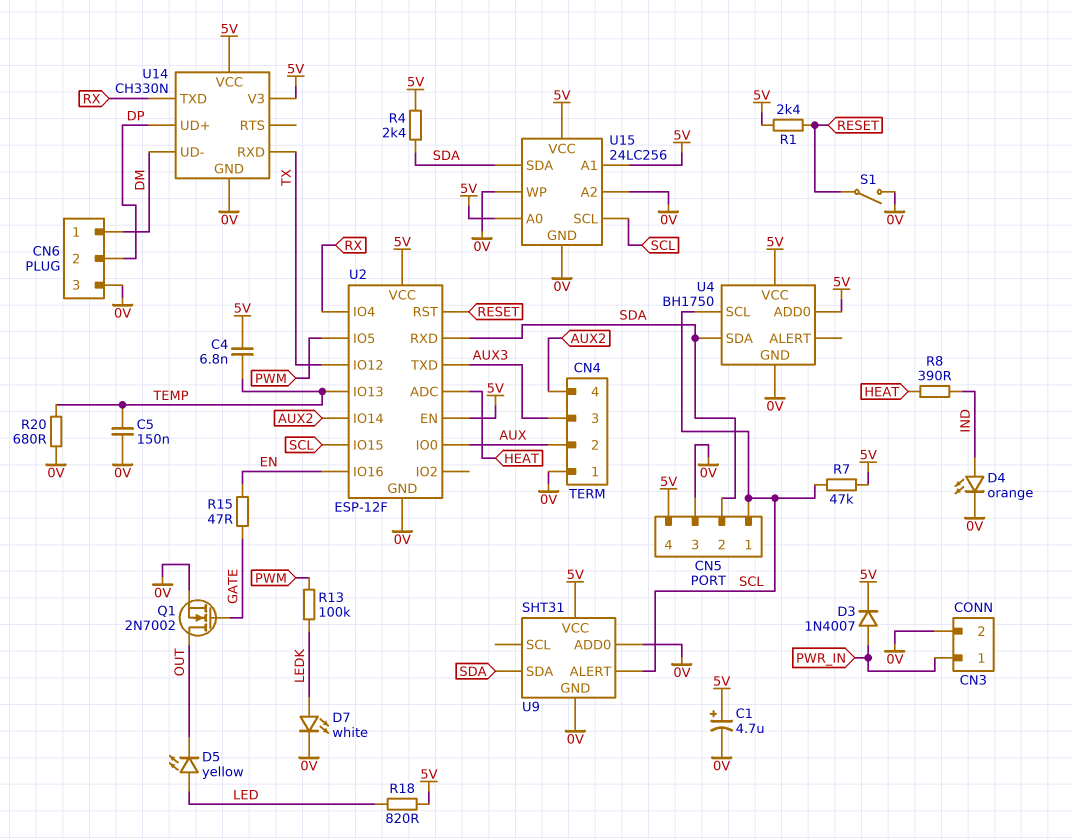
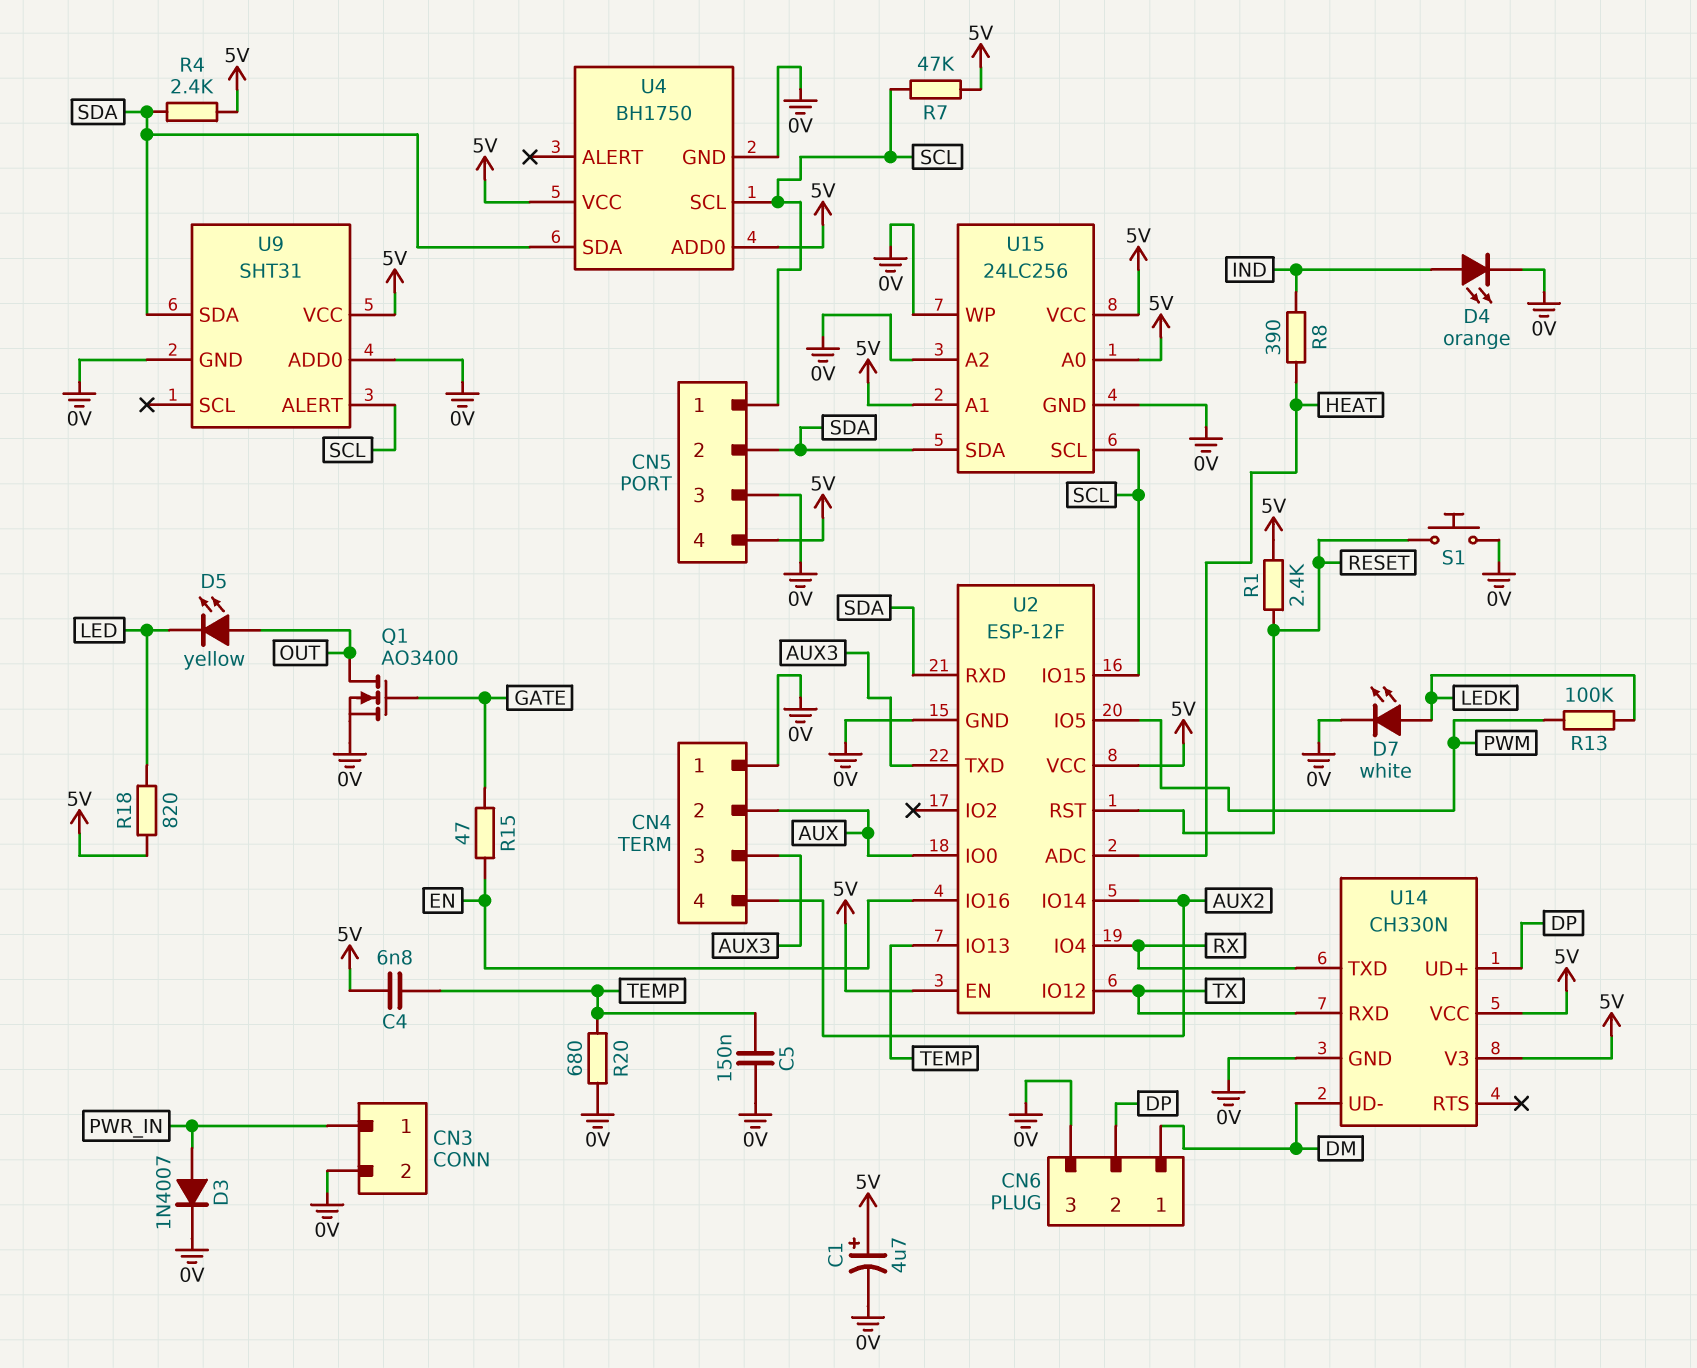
D3: diode 1N4007 (A PWR_IN, K 5V) -> diode 1N4007 (A PWR_IN, K 0V)
D5: LED yellow (A LED, K OUT) -> LED yellow (A OUT, K LED)
Q1: NMOS 2N7002 (G GATE, D OUT, S 0V) -> NMOS AO3400 (G GATE, D OUT, S 0V)
S1: switch (0V, RESET) -> button (0V, RESET)

